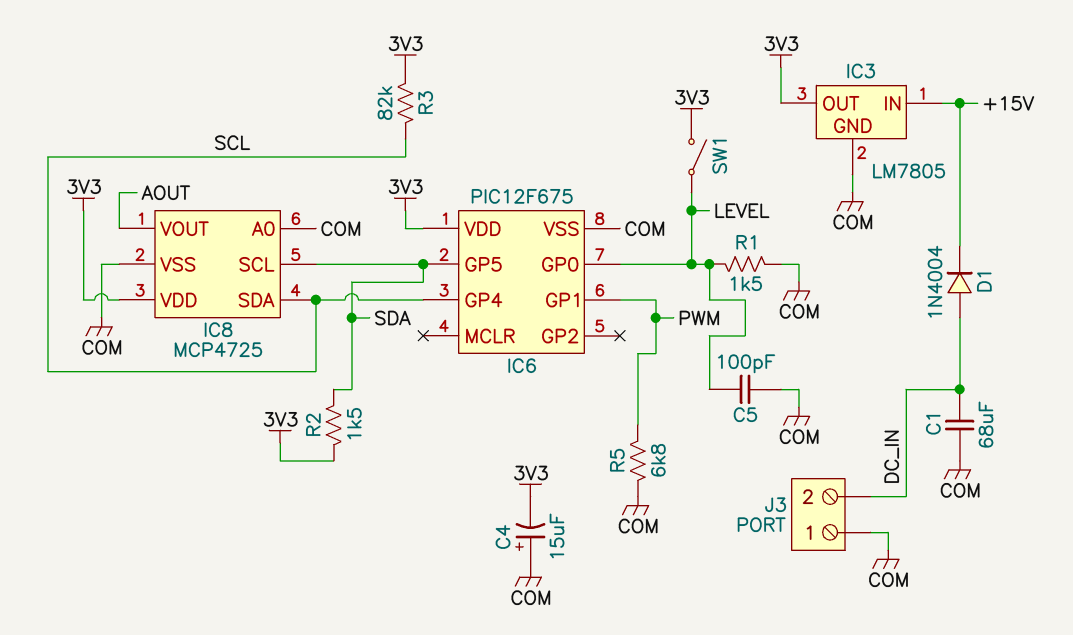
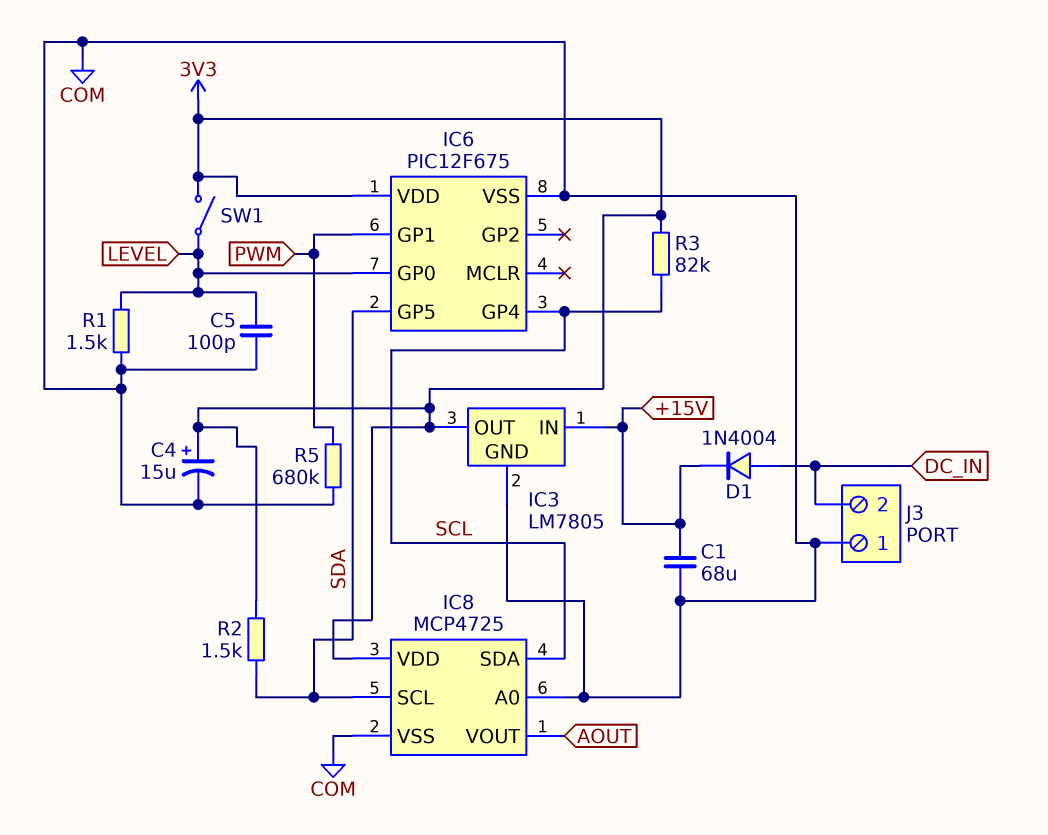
C1: 68uF (COM, DC_IN) -> 68uF (+15V, COM)
C4: 15uF (plus COM, minus 3V3) -> 15uF (plus 3V3, minus COM)
R5: 6.8k (COM, PWM) -> 680k (COM, PWM)

